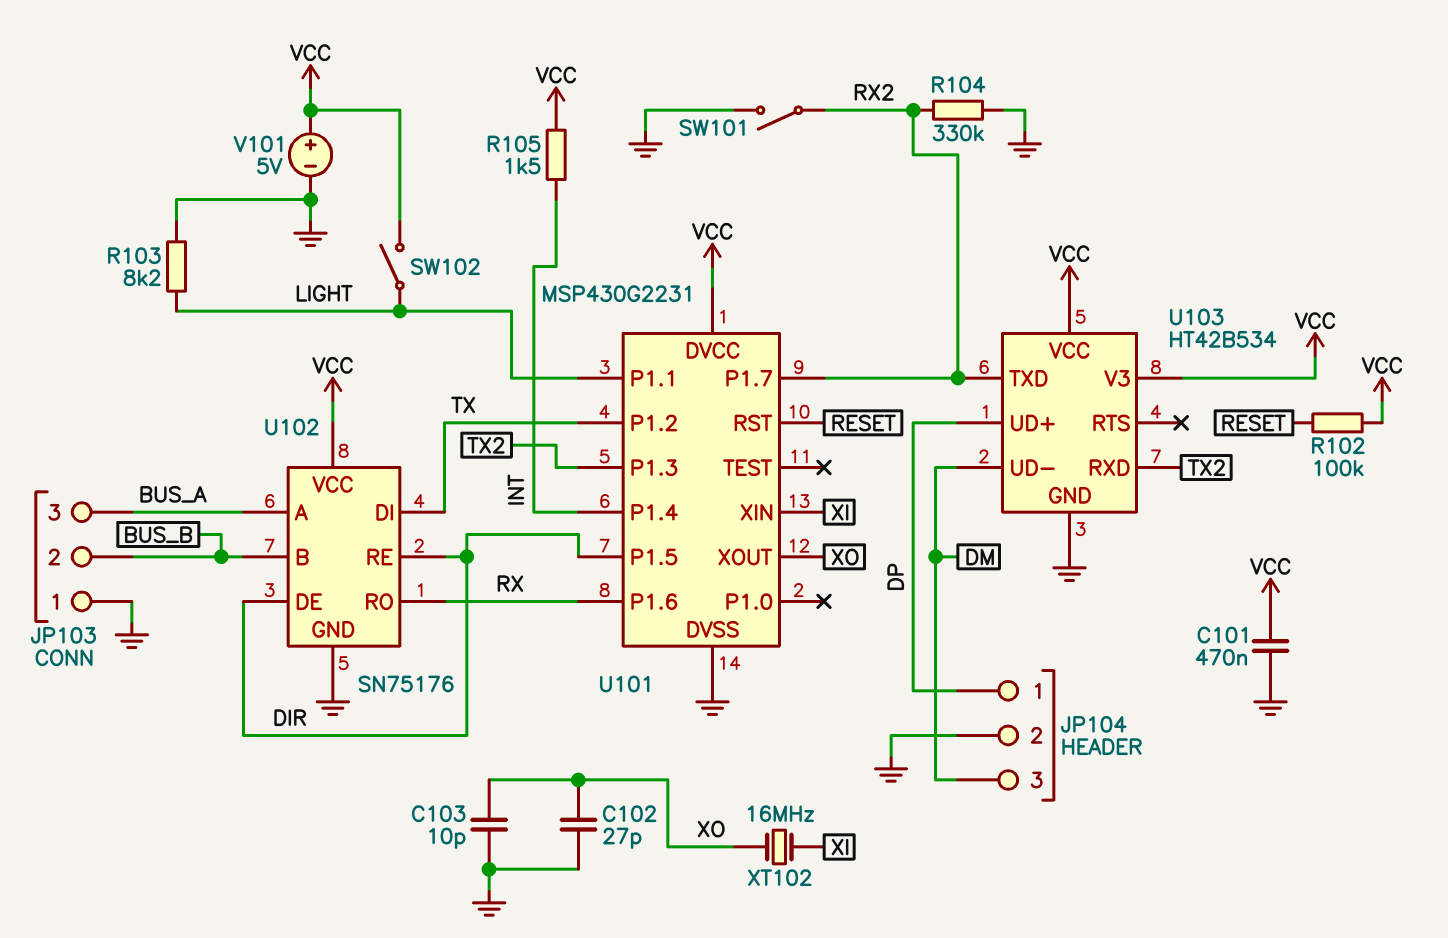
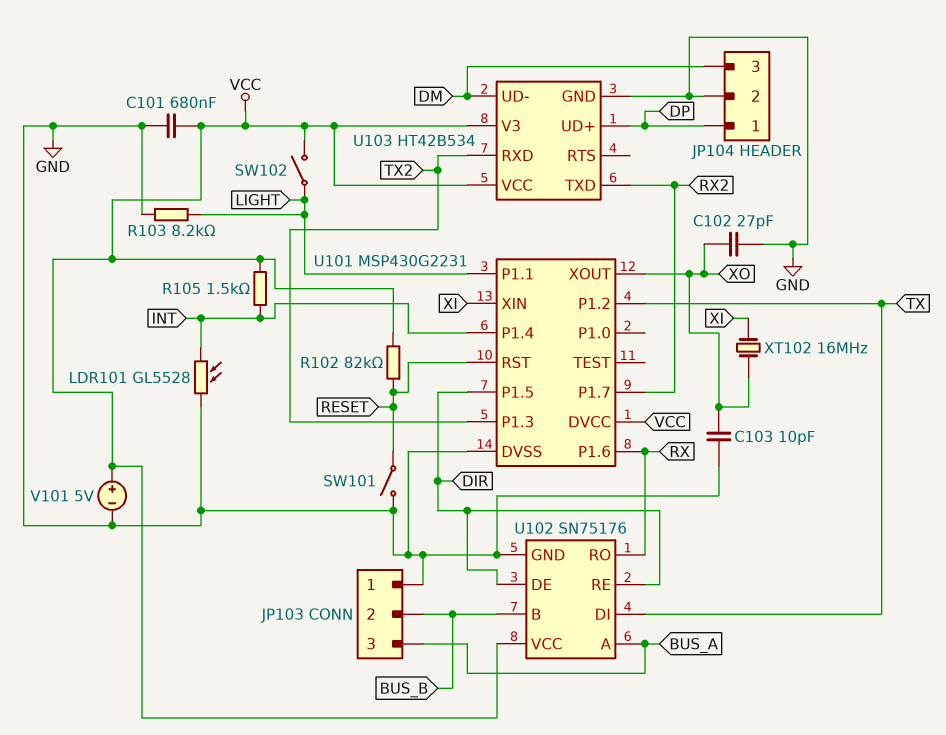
C101: 470nF (GND, VCC) -> 680nF (GND, VCC)
LDR101: none -> GL5528 (GND, INT)
R102: 100k (RESET, VCC) -> 82k (RESET, VCC)
R104: 330k (GND, RX2) -> none
SW101: switch (GND, RX2) -> switch (GND, RESET)

